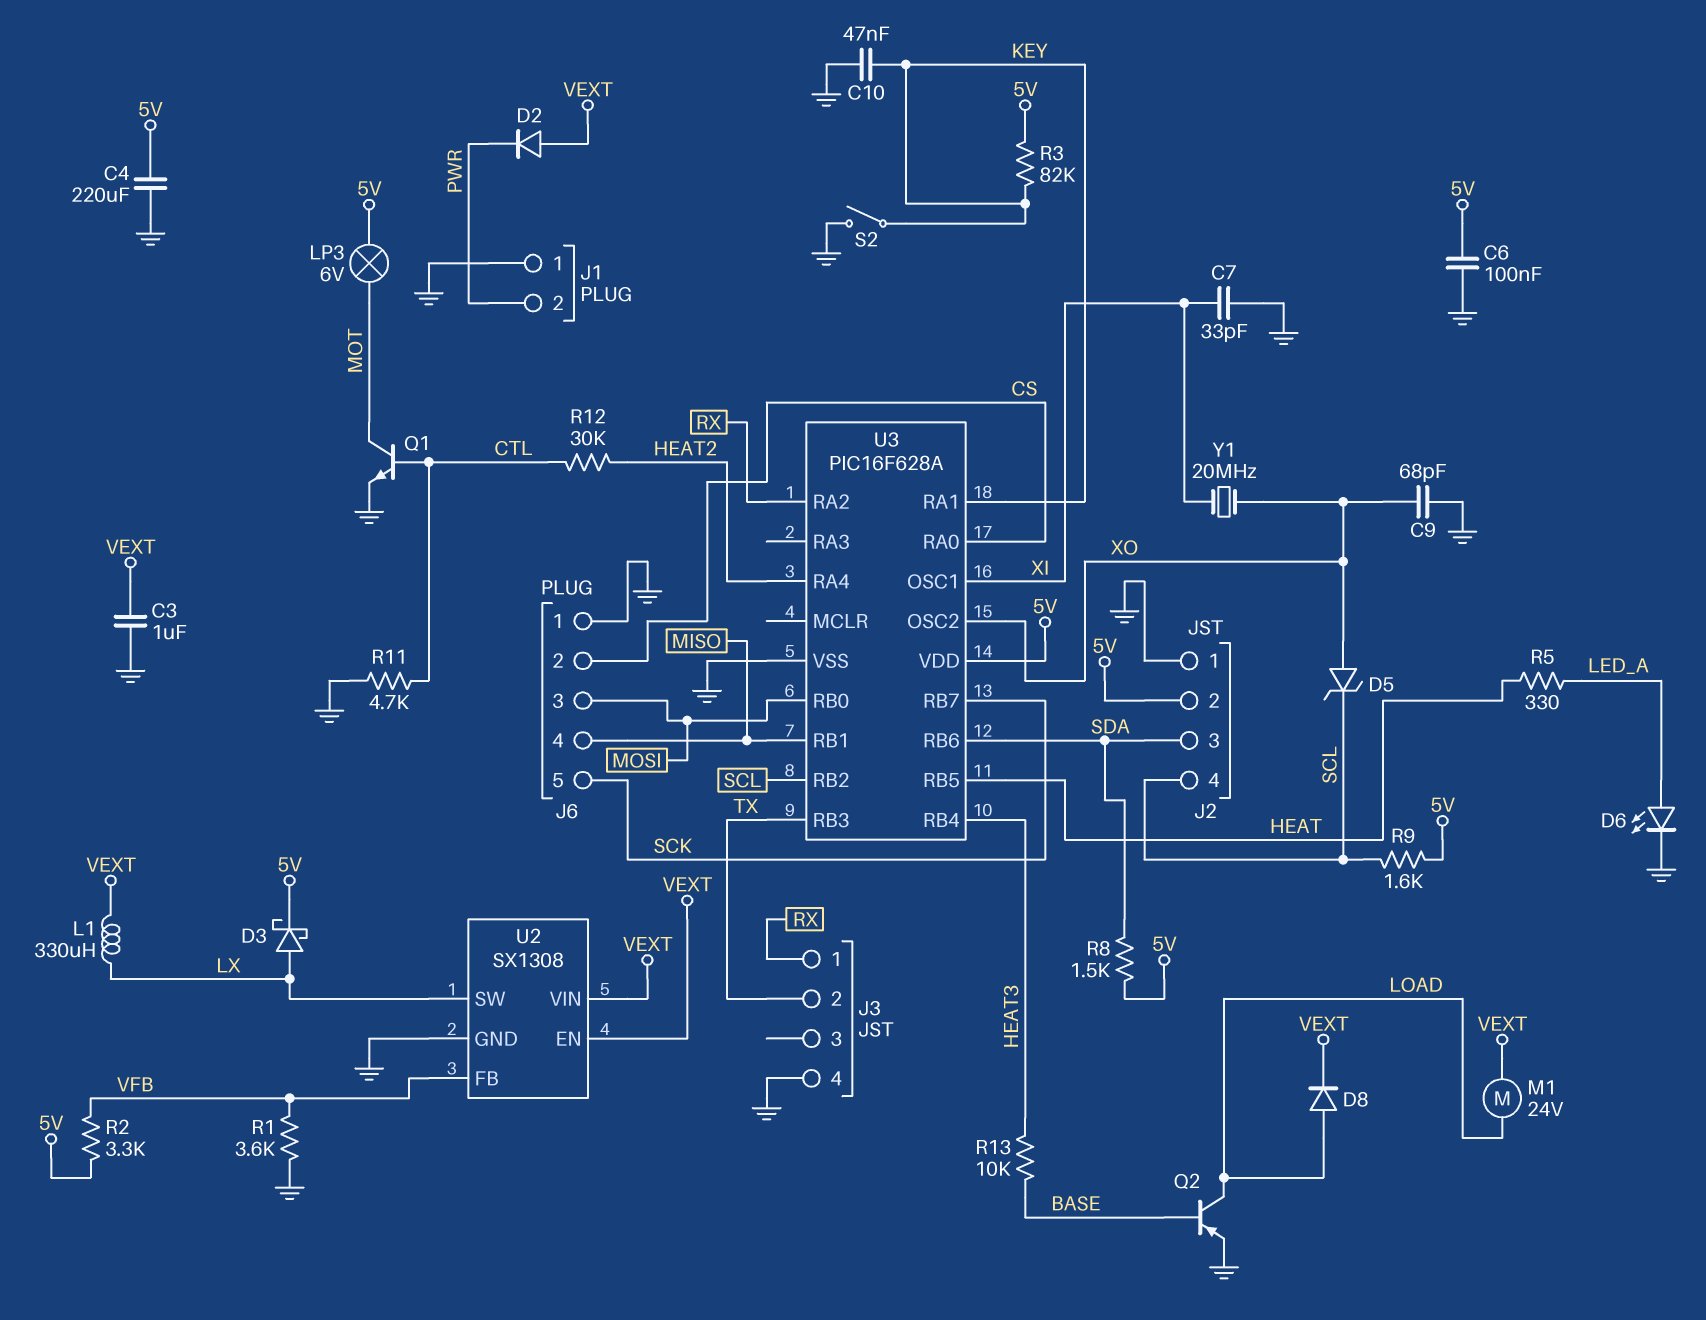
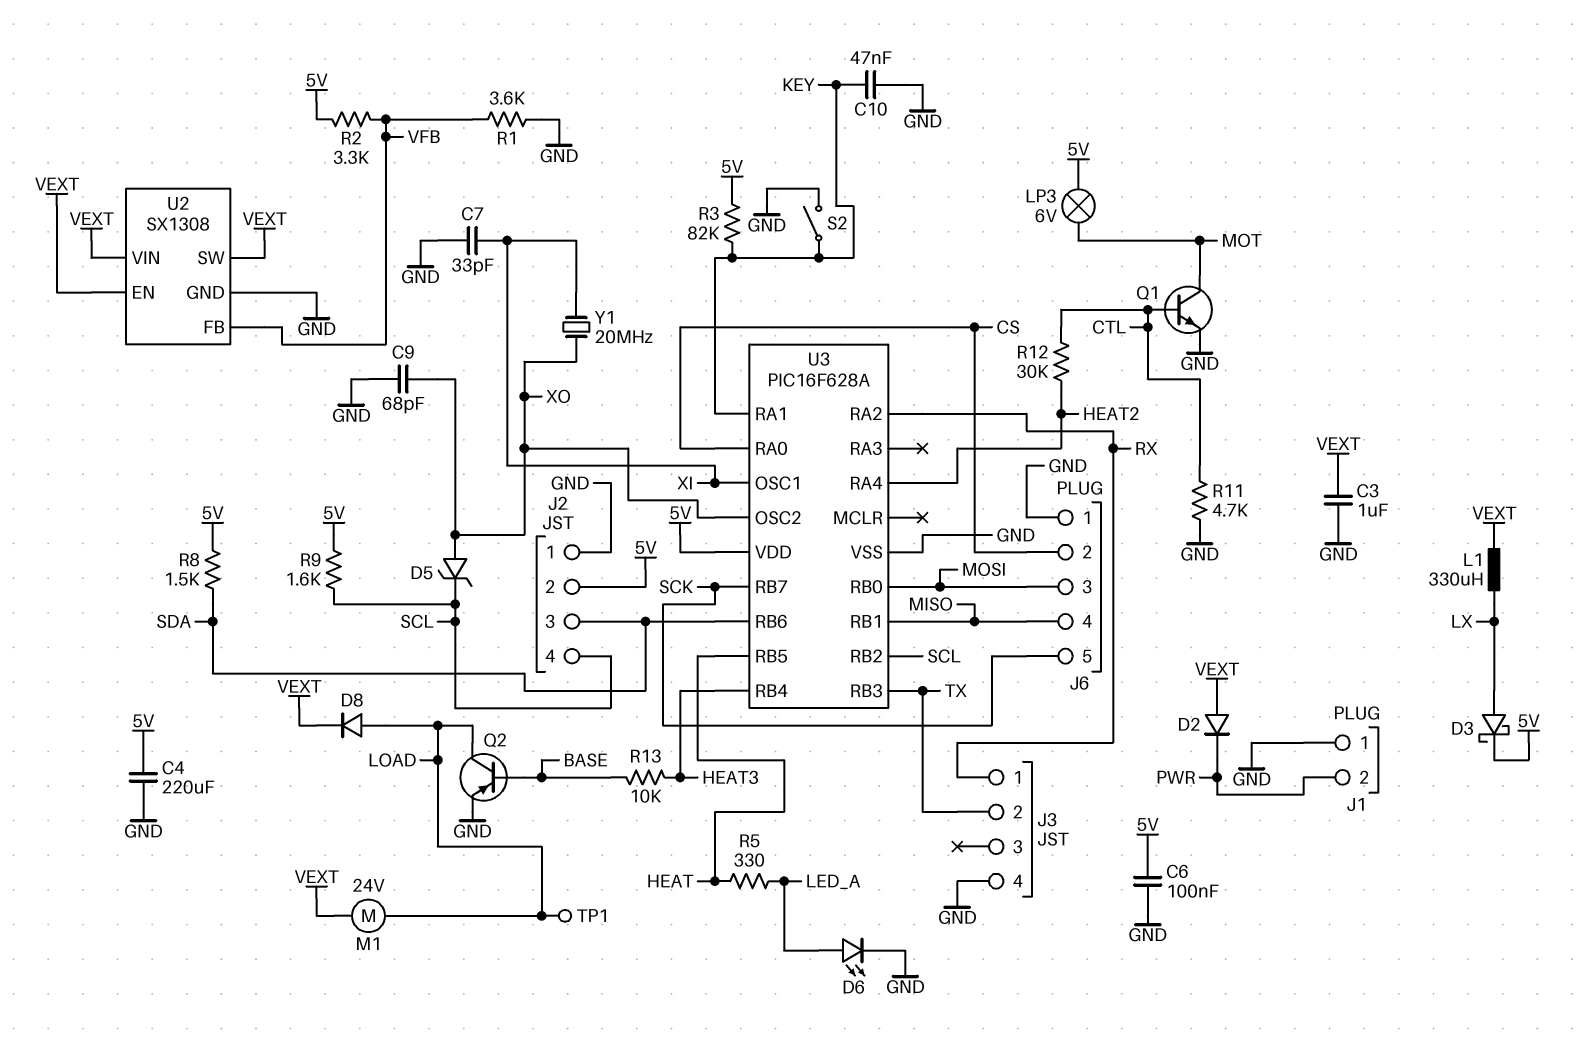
TP1: none -> test point (LOAD)
U2 pin SW: LX -> VEXT

